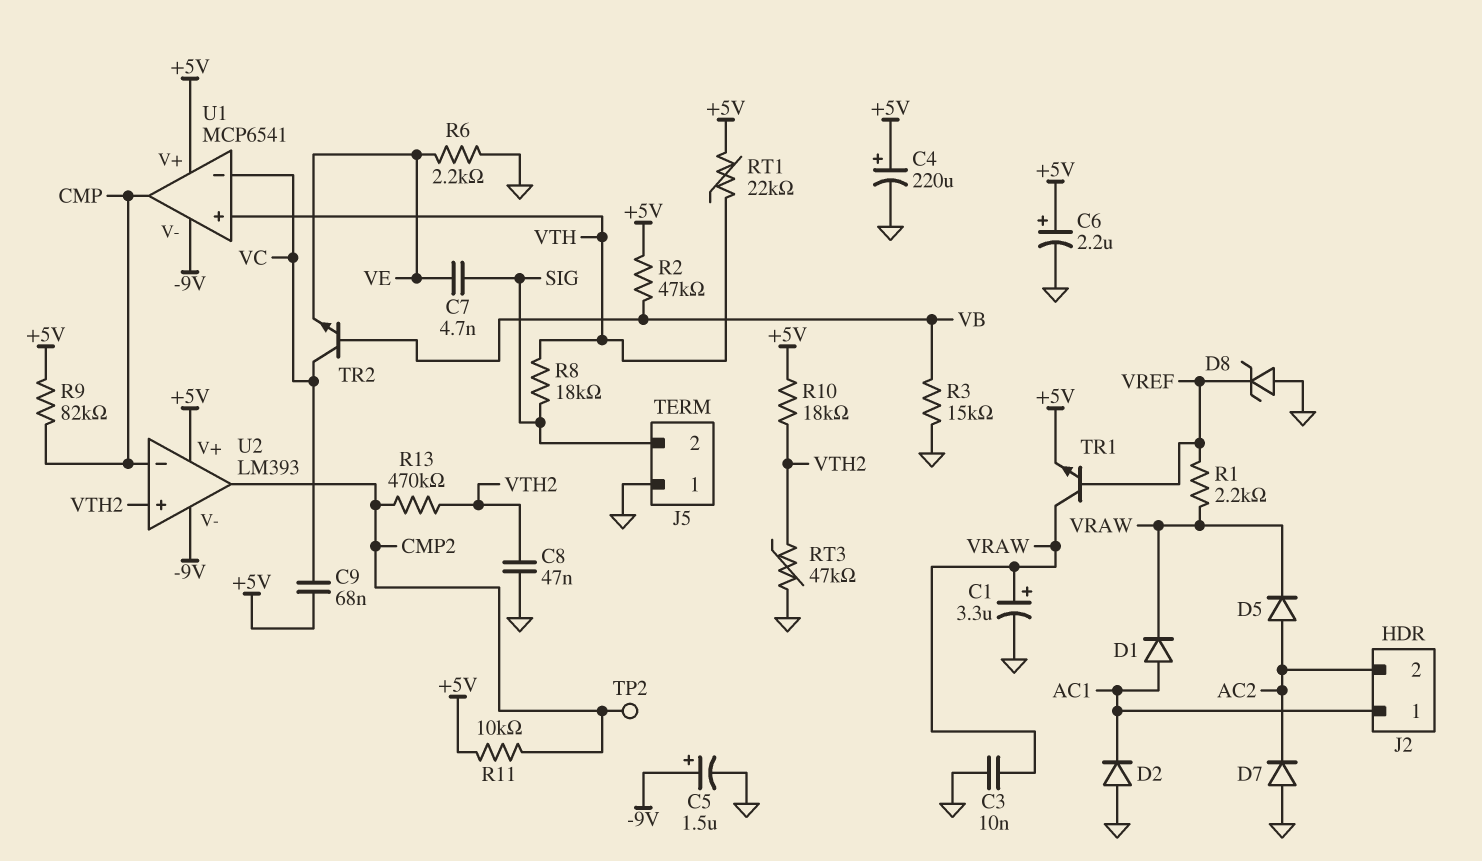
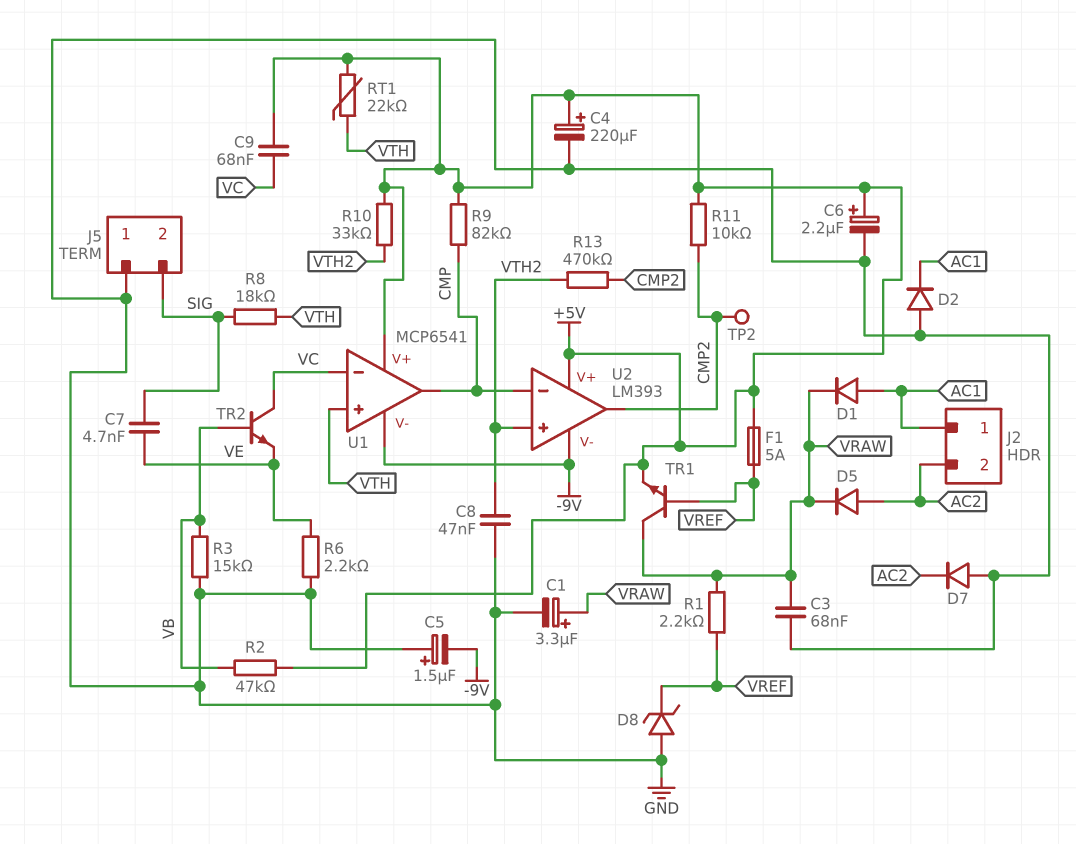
C3: 10nF (GND, VRAW) -> 68nF (GND, VRAW)
C5: 1.5uF (plus -9V, minus GND) -> 1.5uF (plus GND, minus -9V)
F1: none -> 5A (+5V, VREF)
R10: 18k (+5V, VTH2) -> 33k (+5V, VTH2)
RT3: 47k (GND, VTH2) -> none

